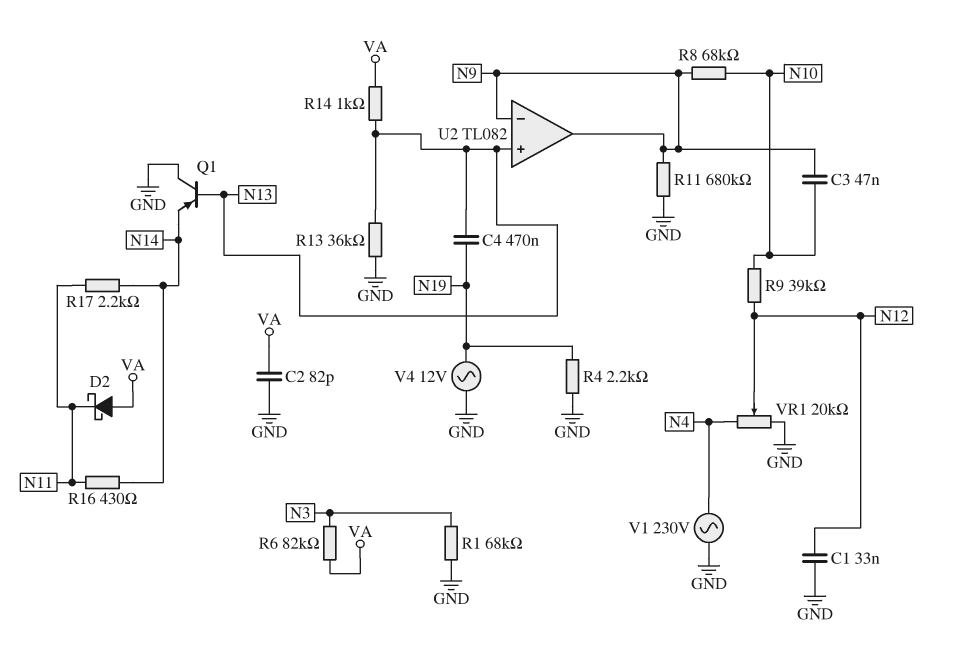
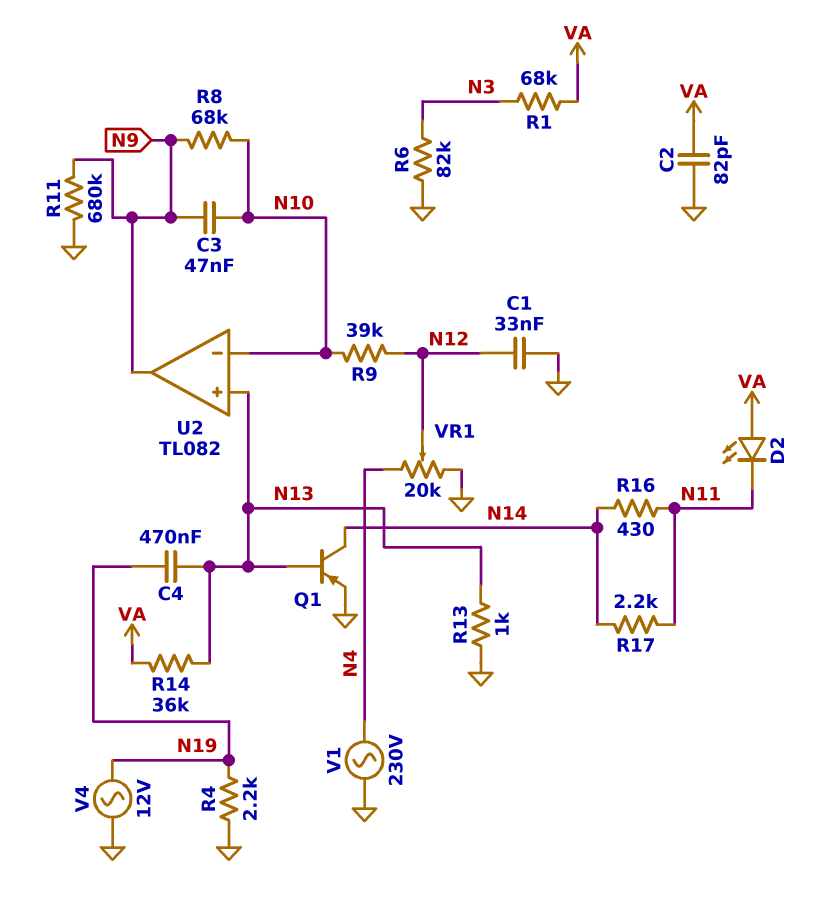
D2: schottky (A VA, K N11) -> LED (A VA, K N11)
Q1: PNP (B N13, C GND, E N14) -> PNP (B N13, C N14, E GND)
R1: 68k (GND, N3) -> 68k (N3, VA)
R6: 82k (N3, VA) -> 82k (GND, N3)
R13: 36k (GND, N13) -> 1k (GND, N13)
R14: 1k (N13, VA) -> 36k (N13, VA)
U2 pin in-: N9 -> N10

